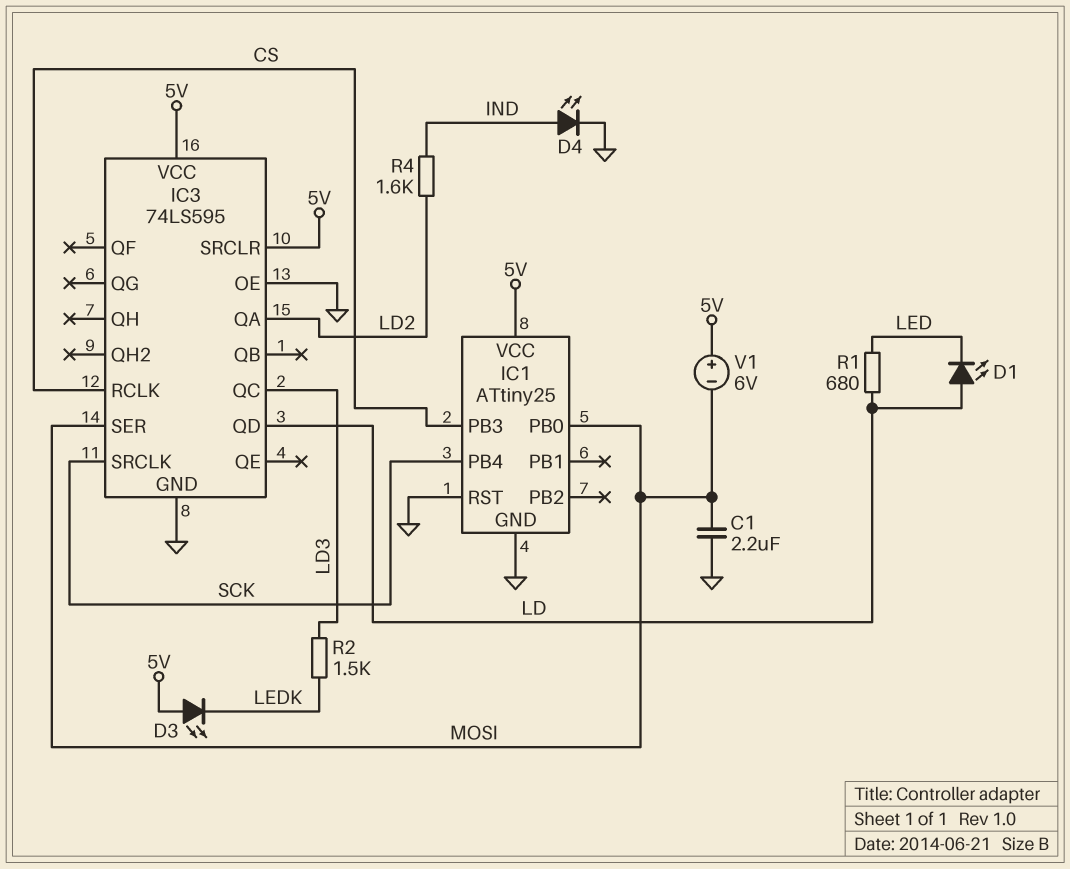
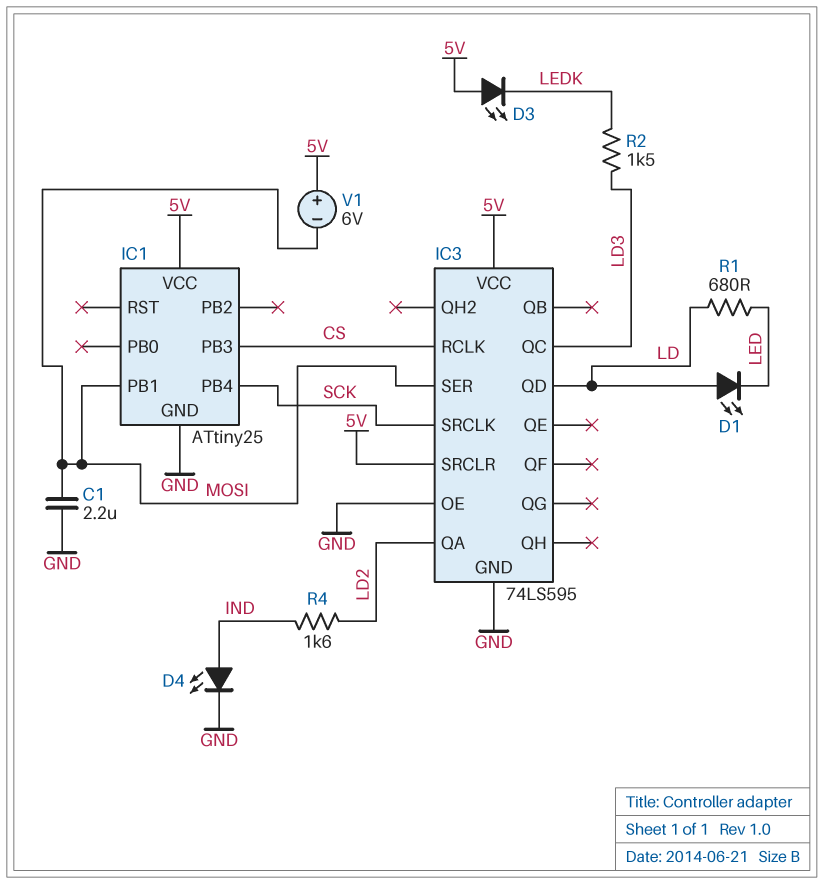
IC1 pin PB0: MOSI -> none
IC1 pin PB1: none -> MOSI
IC1 pin RST: GND -> none

